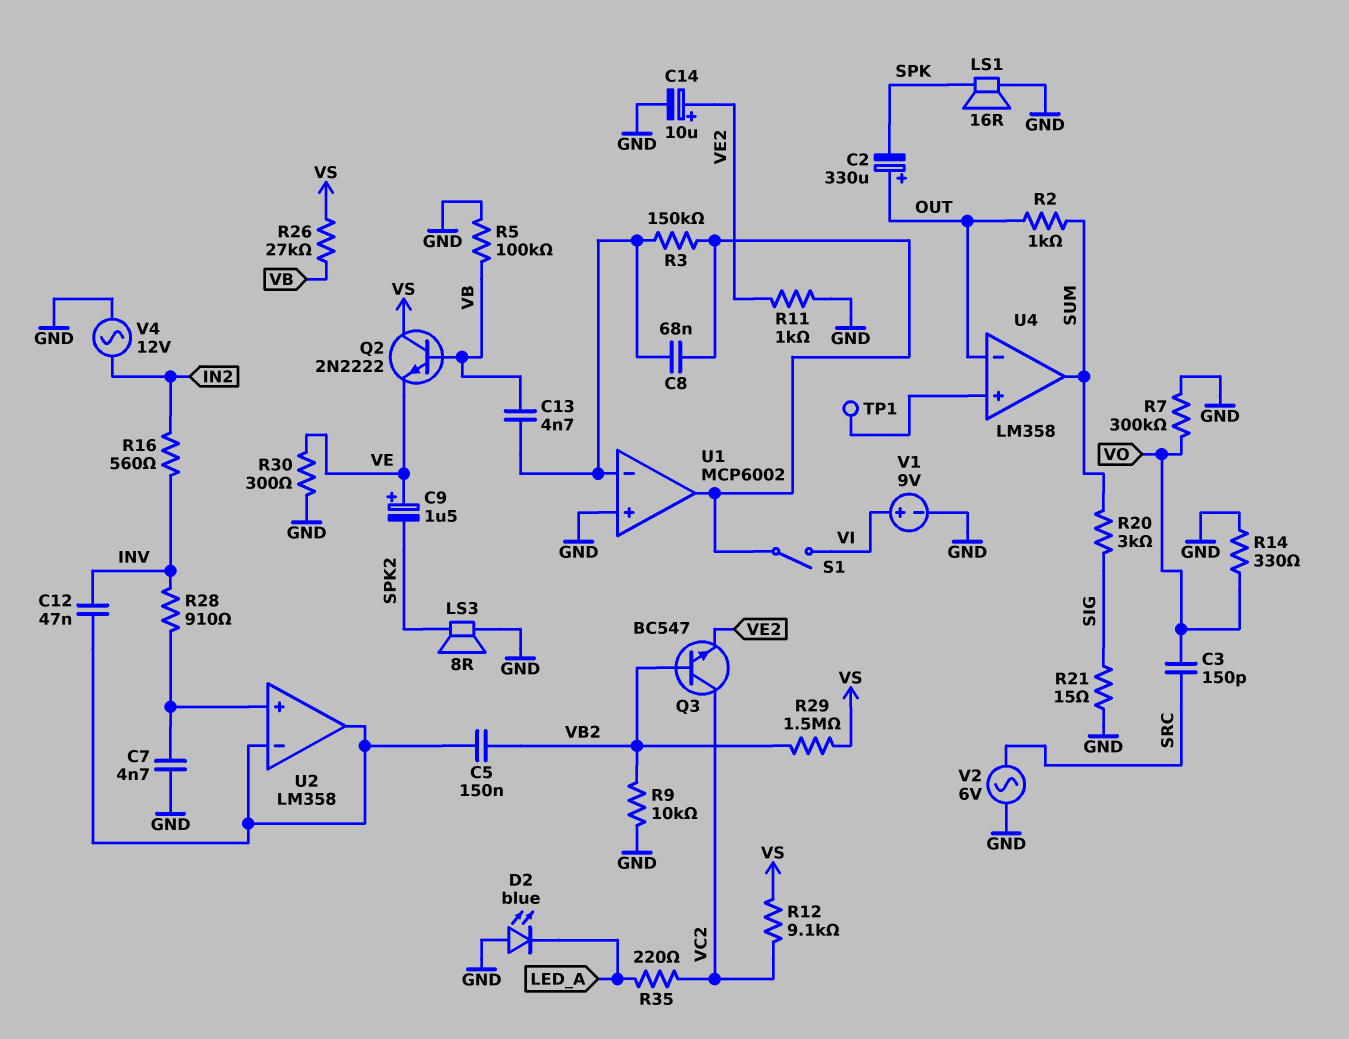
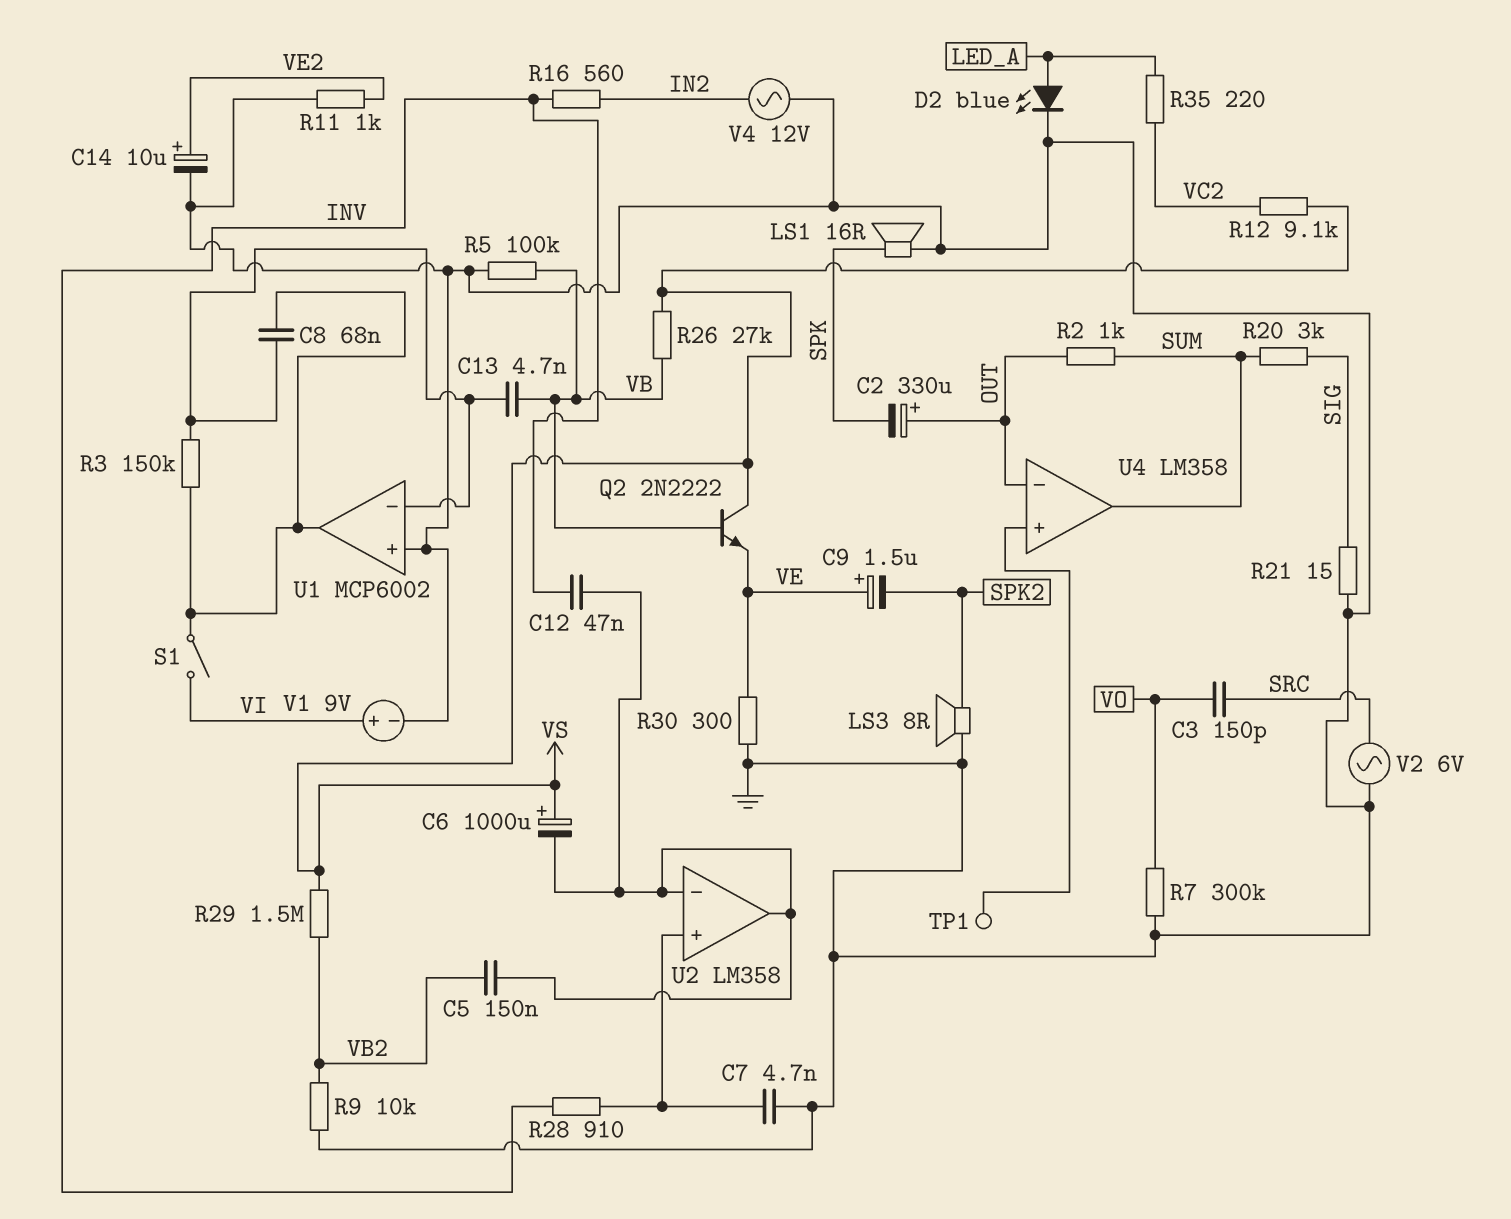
C6: none -> 1000uF (plus VS, minus U2/in-)
D2: LED blue (A GND, K LED_A) -> LED blue (A LED_A, K GND)
Q3: NPN BC547 (B VB2, C VC2, E VE2) -> none
R14: 330 (GND, VO) -> none

